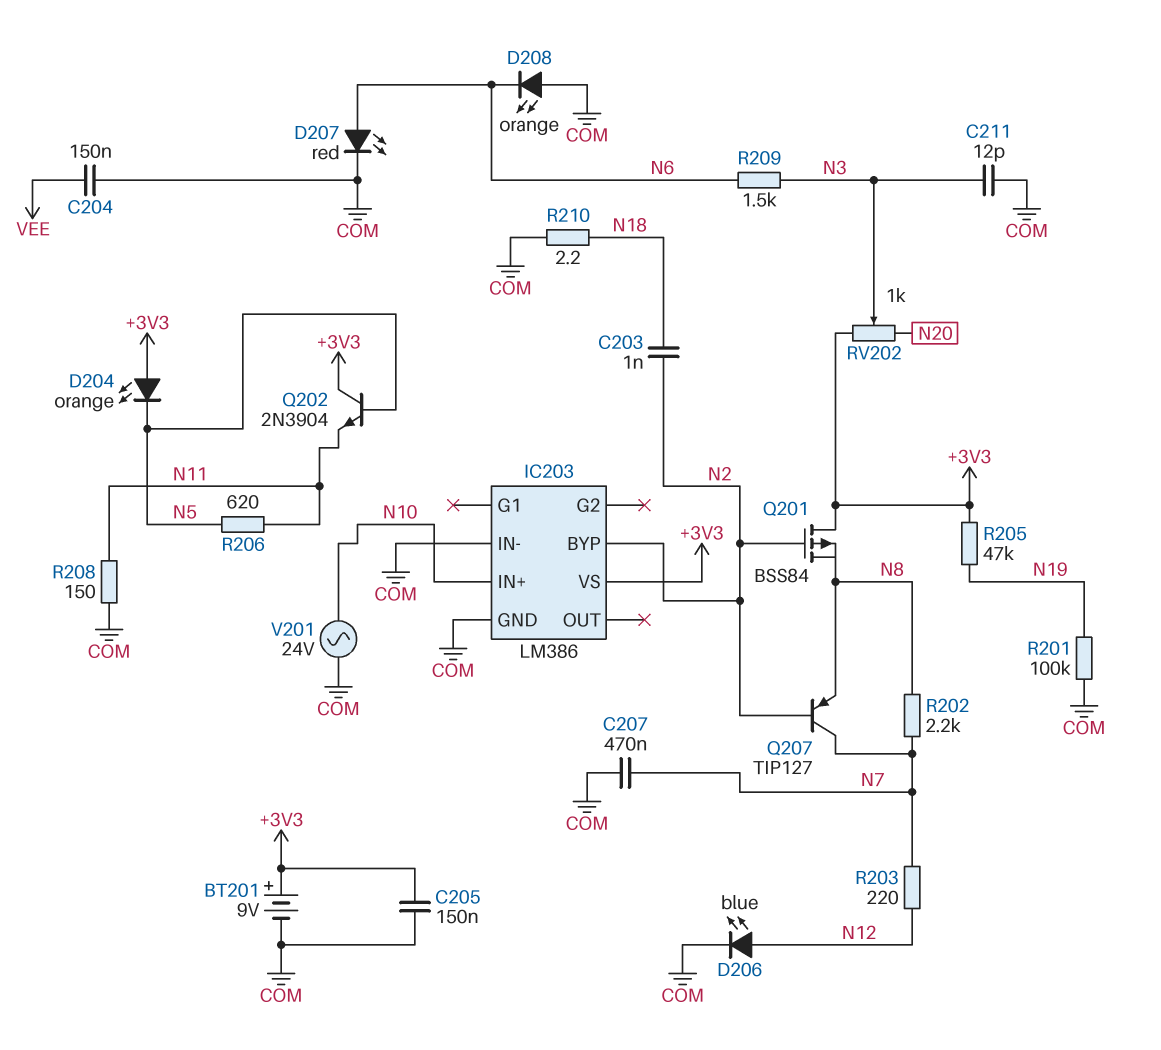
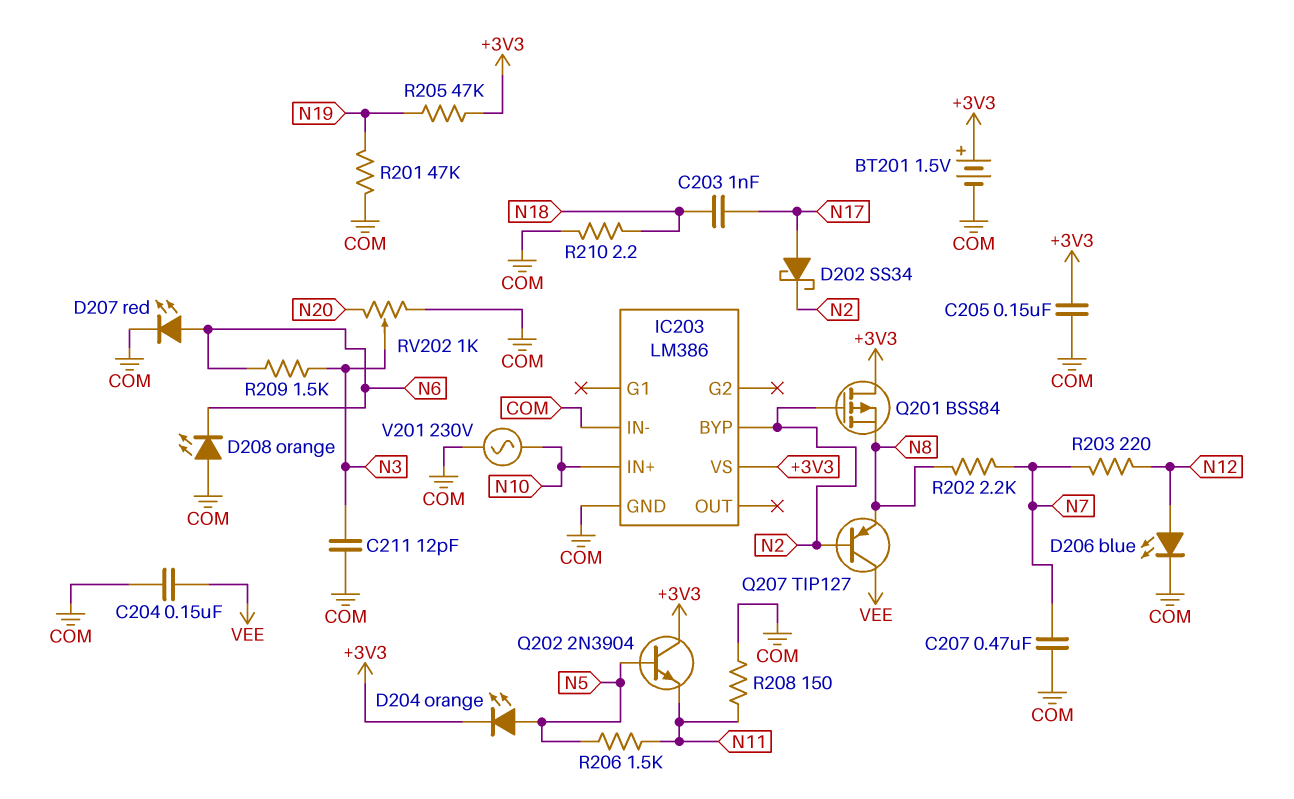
BT201: 9V (plus +3V3, minus COM) -> 1.5V (plus +3V3, minus COM)
C203: 1nF (N2, N18) -> 1nF (N17, N18)
D202: none -> schottky SS34 (A N17, K N2)
D204: LED orange (A +3V3, K N5) -> LED orange (A N5, K +3V3)
Q207: PNP TIP127 (B N2, C N7, E N8) -> PNP TIP127 (B N2, C VEE, E N8)
R201: 100k (COM, N19) -> 47k (COM, N19)
R206: 620 (N5, N11) -> 1.5k (N5, N11)
RV202: 1k (+3V3, N20, wiper N3) -> 1k (COM, N20, wiper N3)
V201: AC 24V (COM, N10) -> AC 230V (COM, N10)

